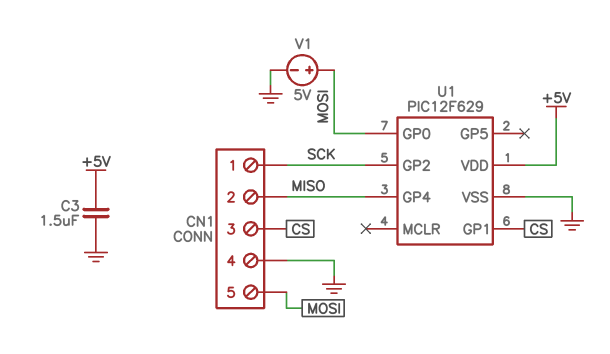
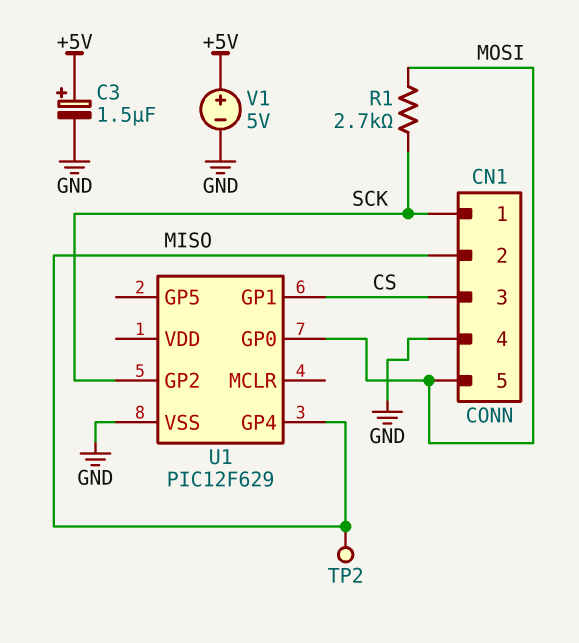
C3: 1.5uF (+5V, GND) -> 1.5uF (plus +5V, minus GND)
R1: none -> 2.7k (MOSI, SCK)
TP2: none -> test point (MISO)
U1 pin VDD: +5V -> none
V1: 5V (plus MOSI, minus GND) -> 5V (plus +5V, minus GND)

